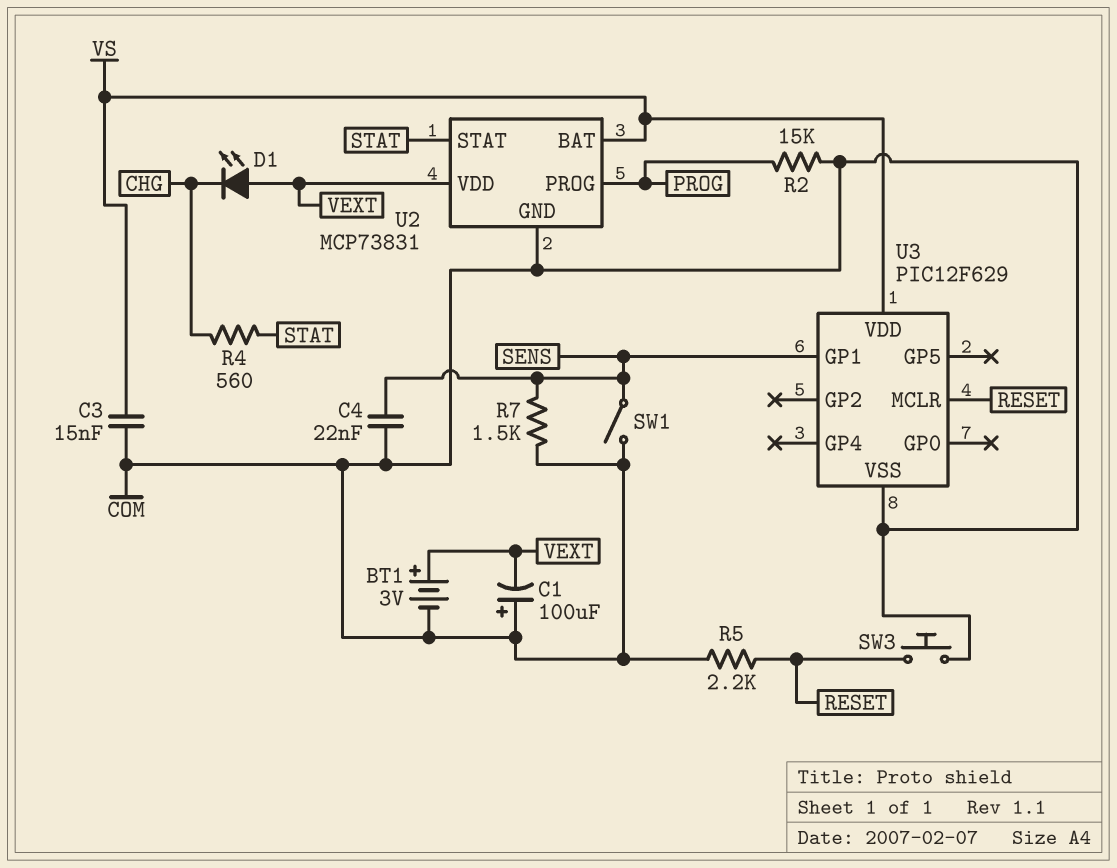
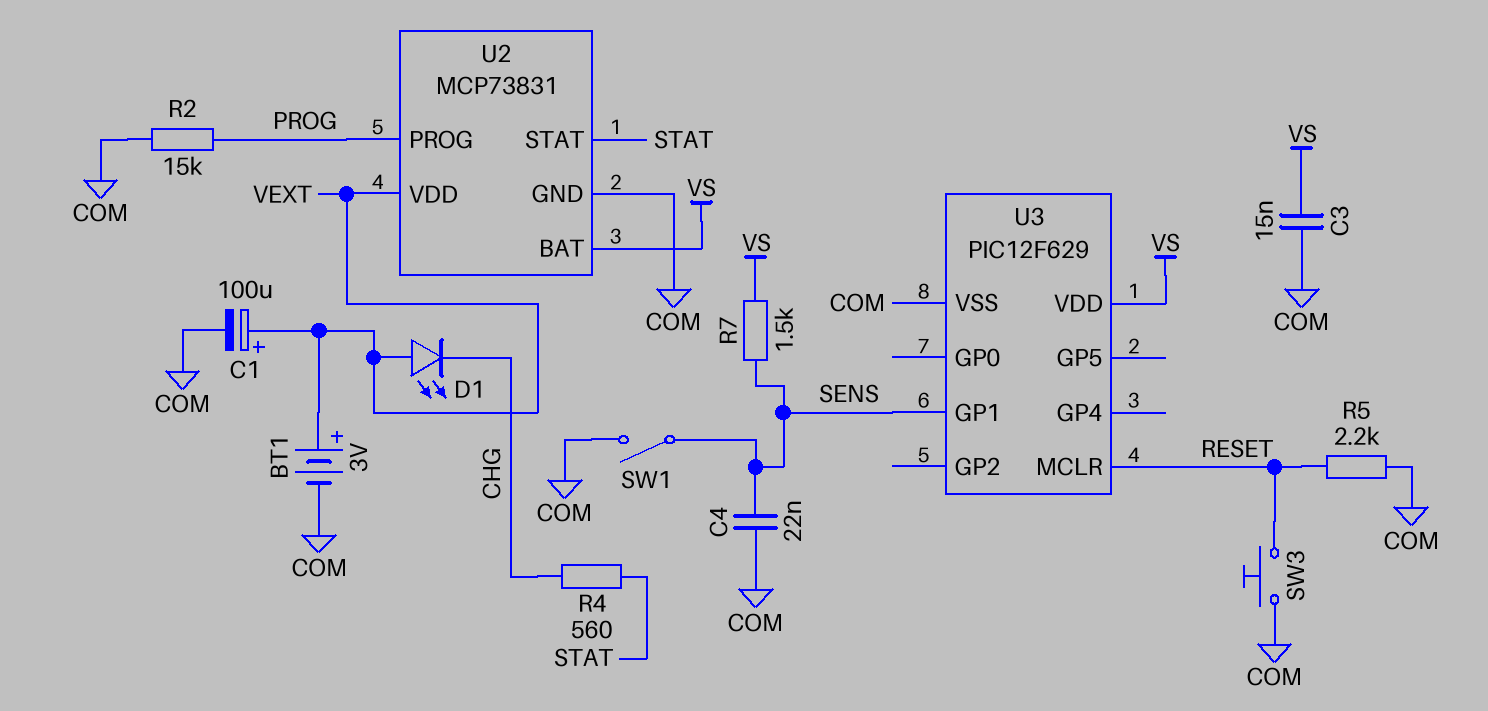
C1: 100uF (plus COM, minus VEXT) -> 100uF (plus VEXT, minus COM)
R7: 1.5k (COM, SENS) -> 1.5k (SENS, VS)

